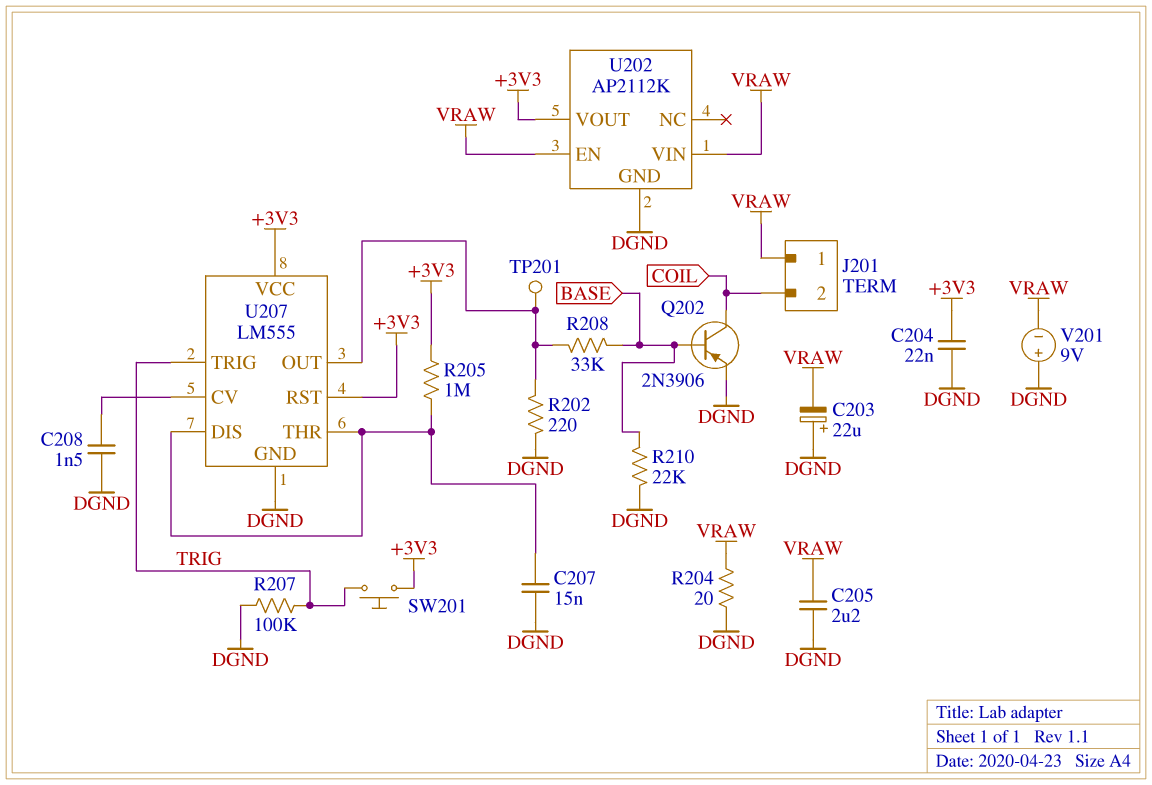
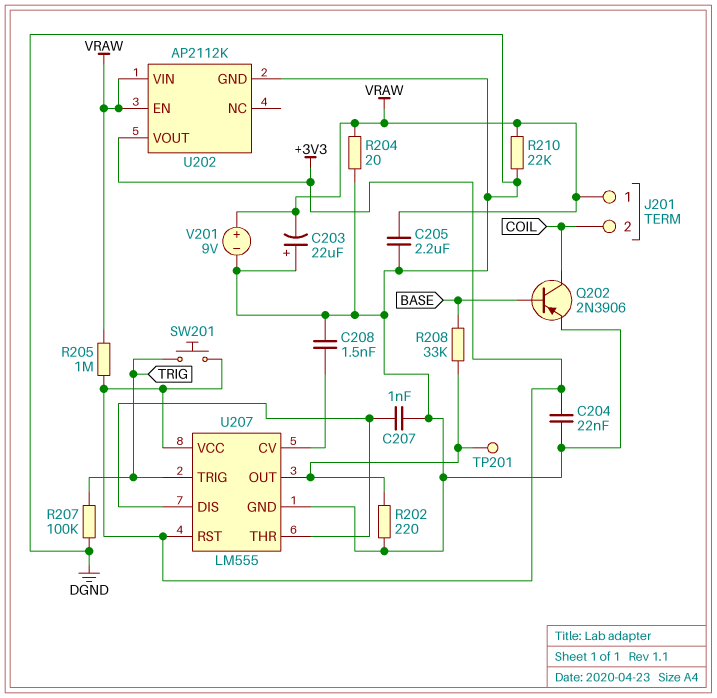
C207: 15nF (DGND, U207/DIS) -> 1nF (DGND, U207/DIS)
R205: 1M (+3V3, U207/DIS) -> 1M (+3V3, VRAW)
R210: 22k (BASE, DGND) -> 22k (DGND, VRAW)
V201: 9V (plus DGND, minus VRAW) -> 9V (plus VRAW, minus DGND)

